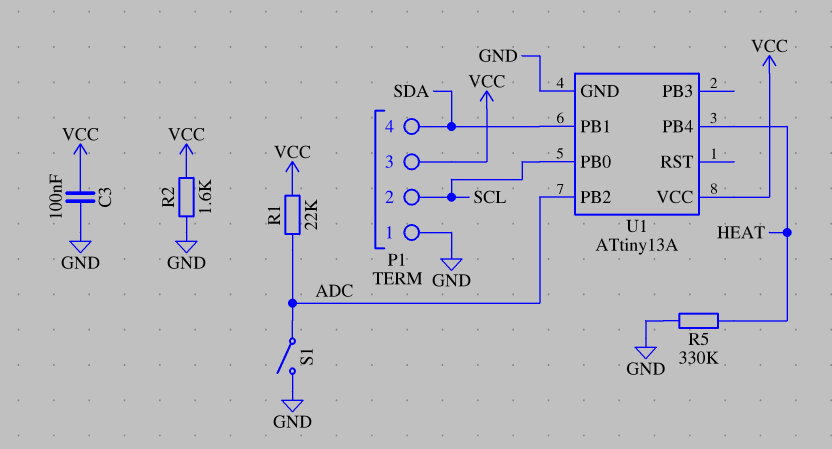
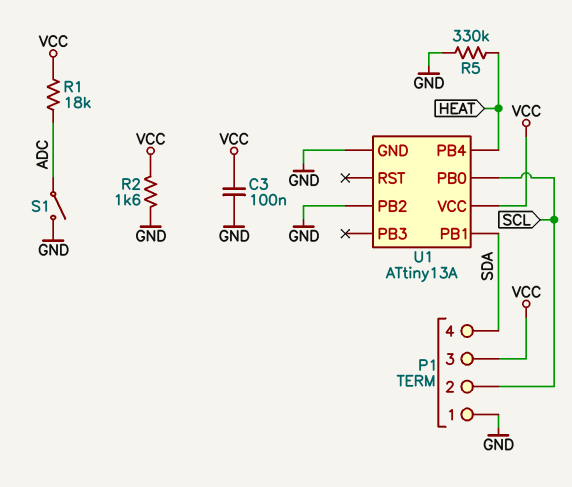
R1: 22k (ADC, VCC) -> 18k (ADC, VCC)
U1 pin PB2: ADC -> GND

